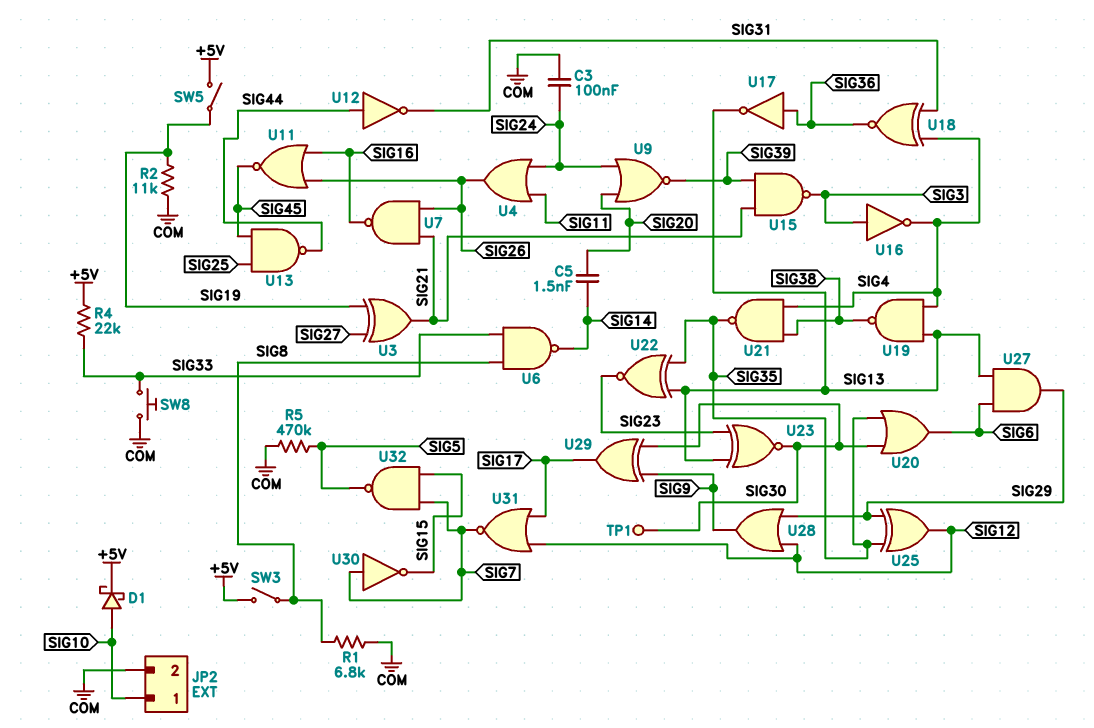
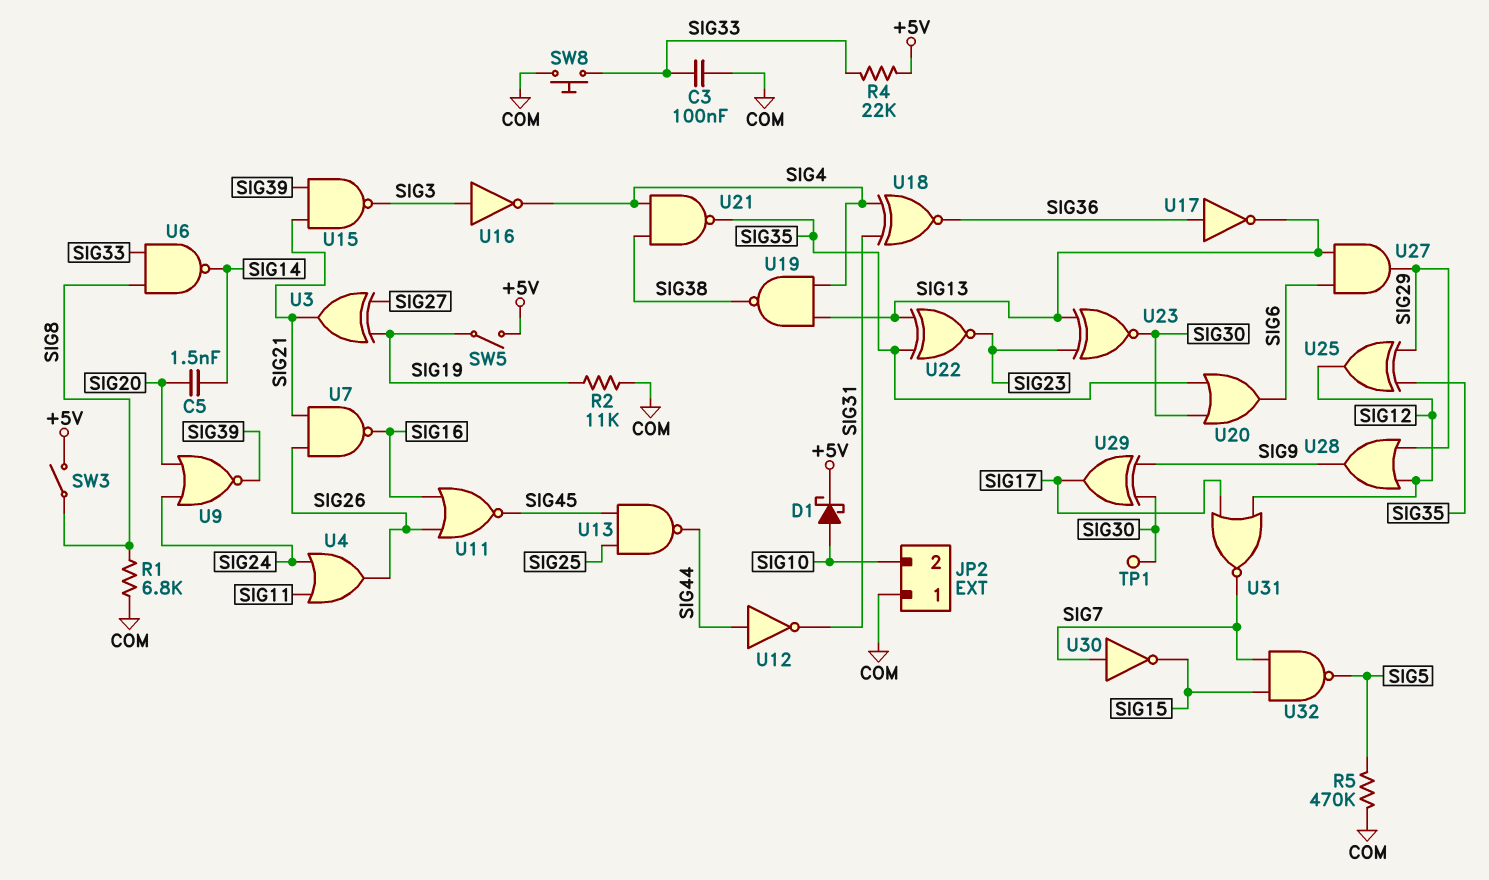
C3: 100nF (COM, SIG24) -> 100nF (COM, SIG33)
JP2 pin 1: SIG10 -> COM
JP2 pin 2: COM -> SIG10

